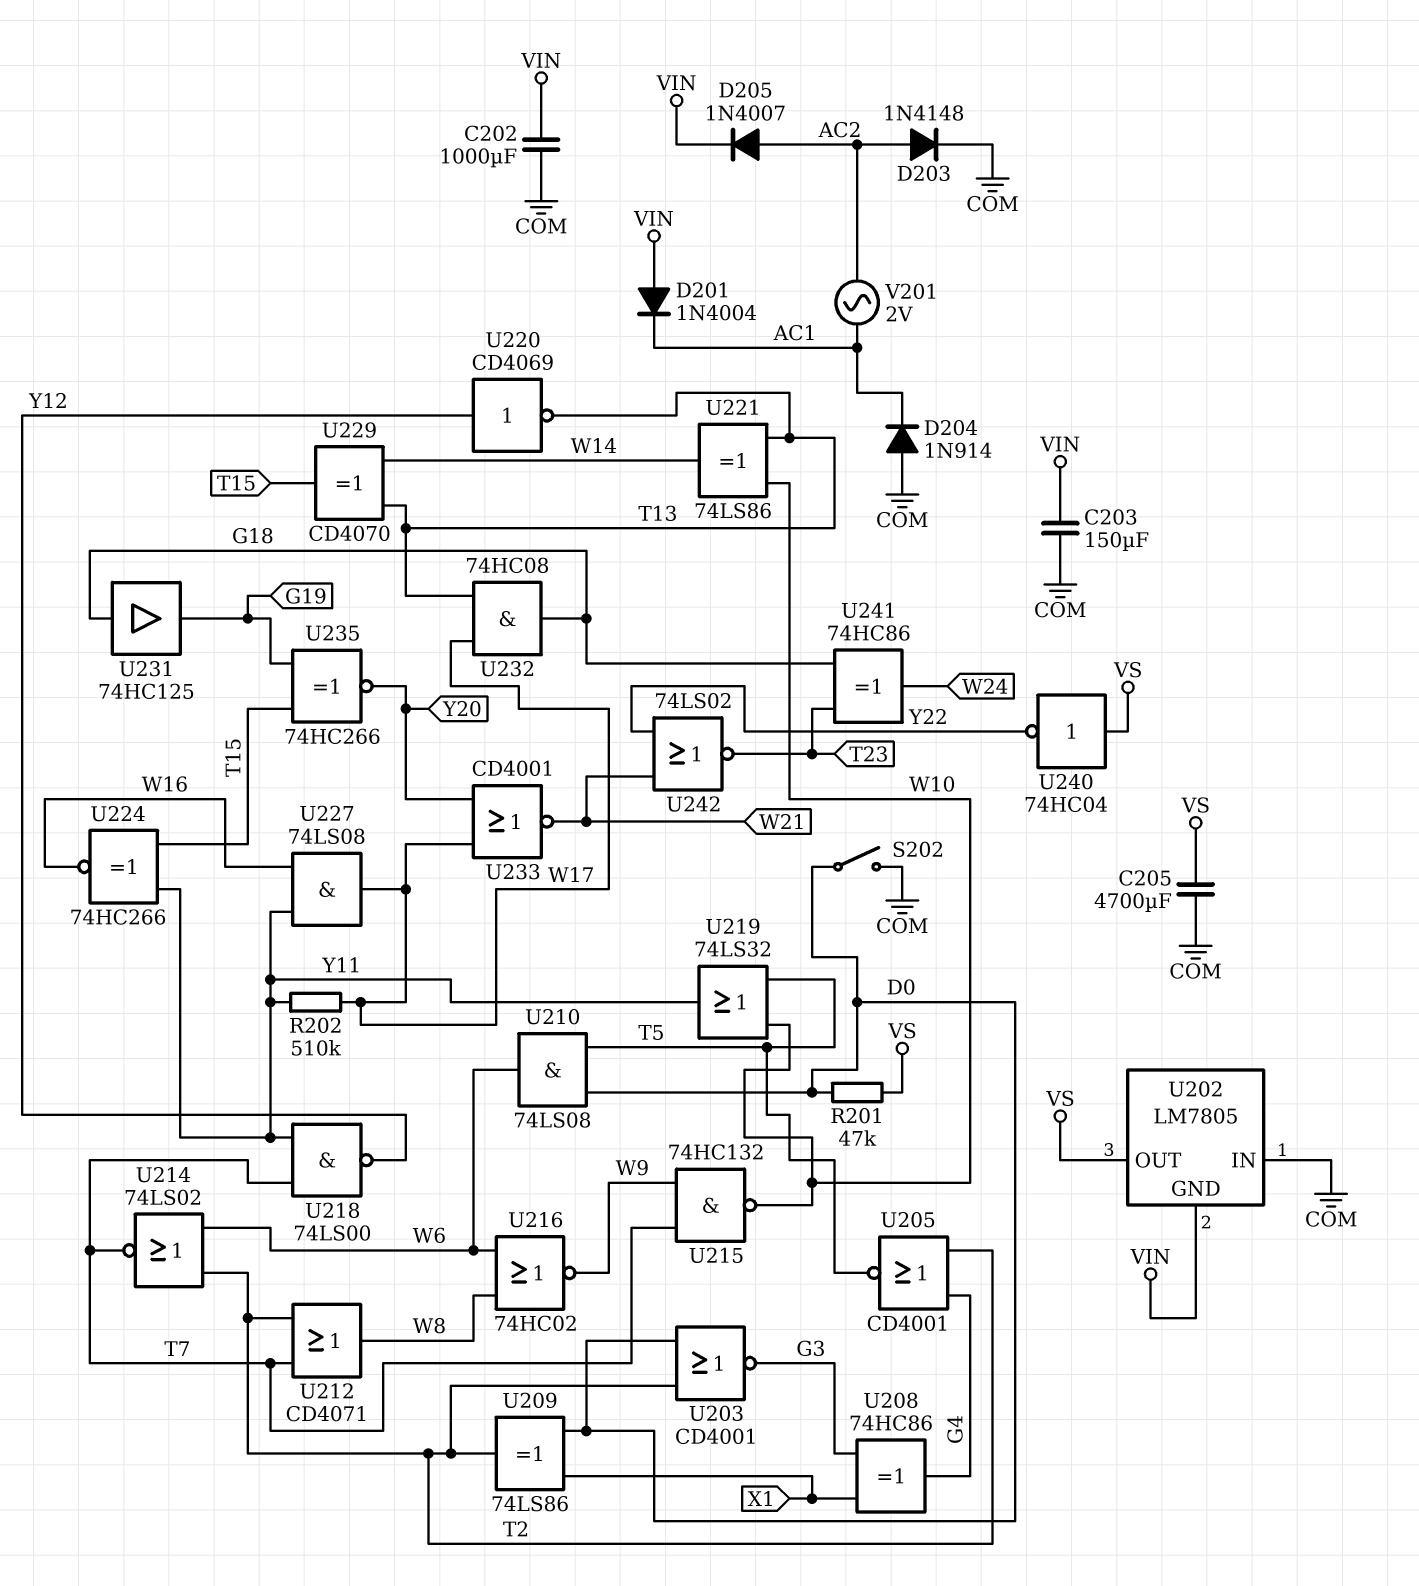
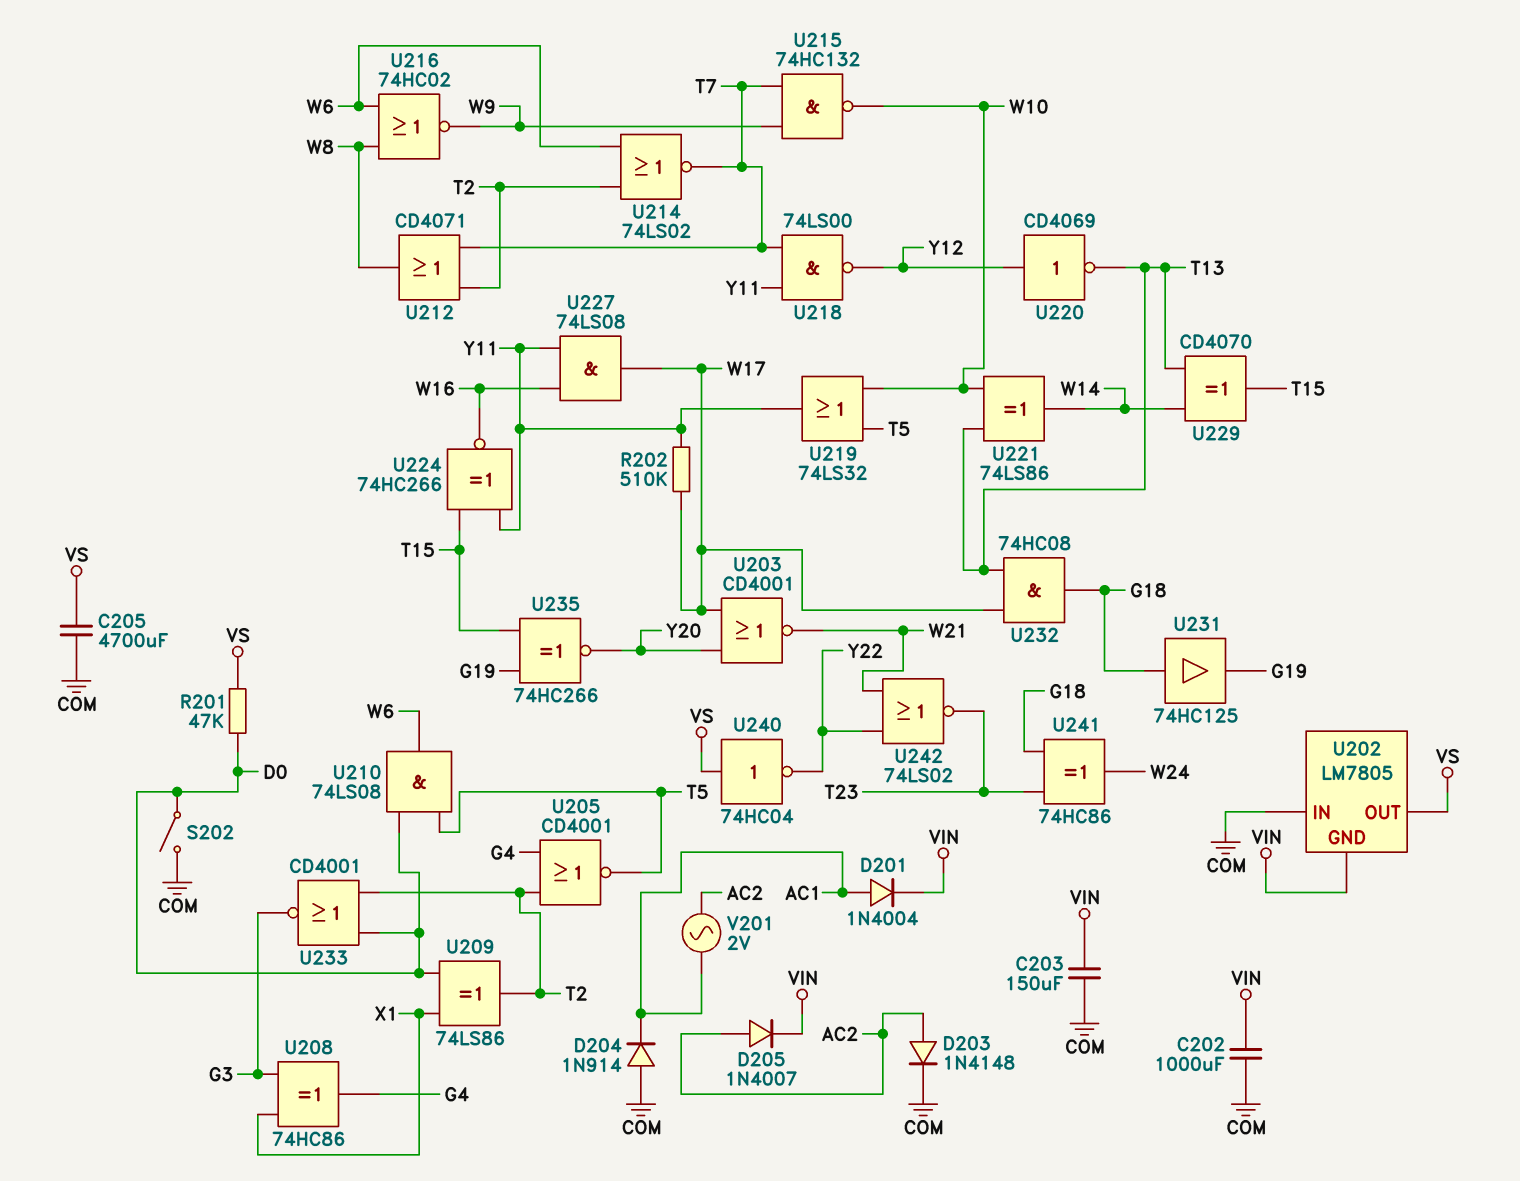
D201: diode 1N4004 (A VIN, K AC1) -> diode 1N4004 (A AC1, K VIN)
U203: NOR CD4001 (in D0, in T2, out G3) -> NOR CD4001 (in W17, in Y20, out W21)
U233: NOR CD4001 (in W17, in Y20, out W21) -> NOR CD4001 (in D0, in T2, out G3)

